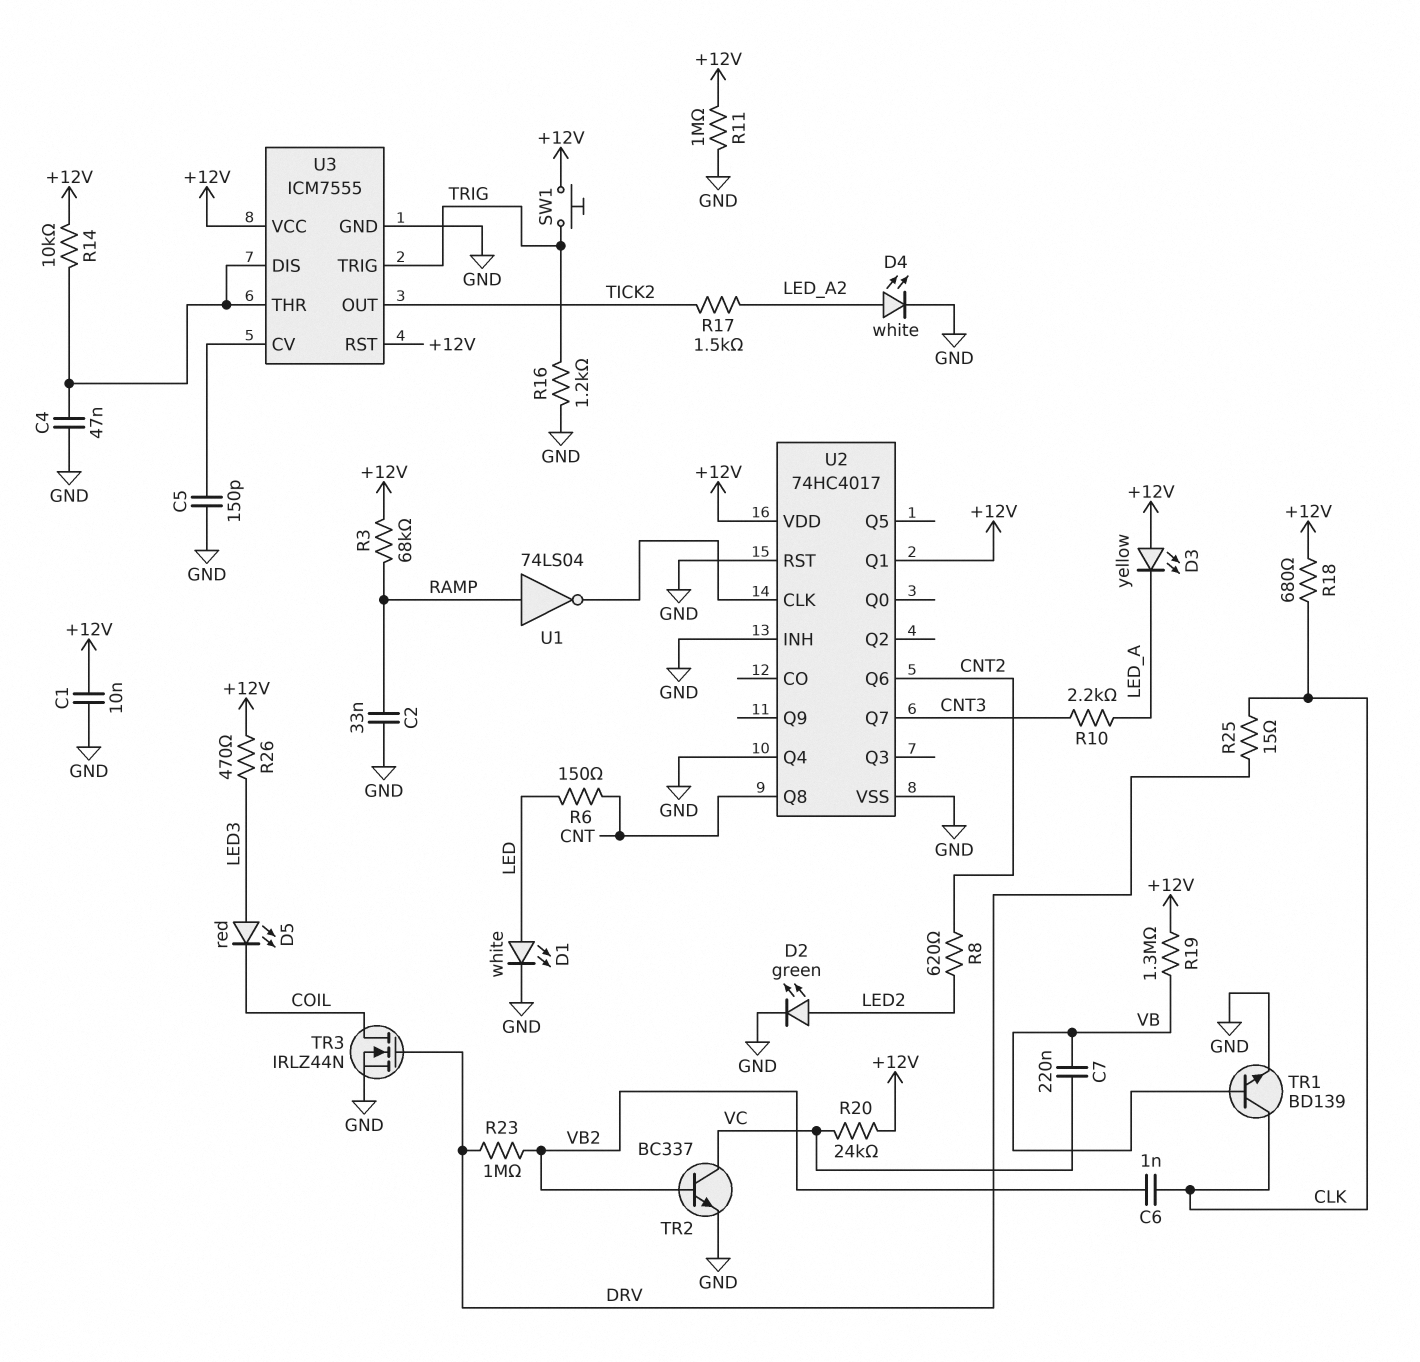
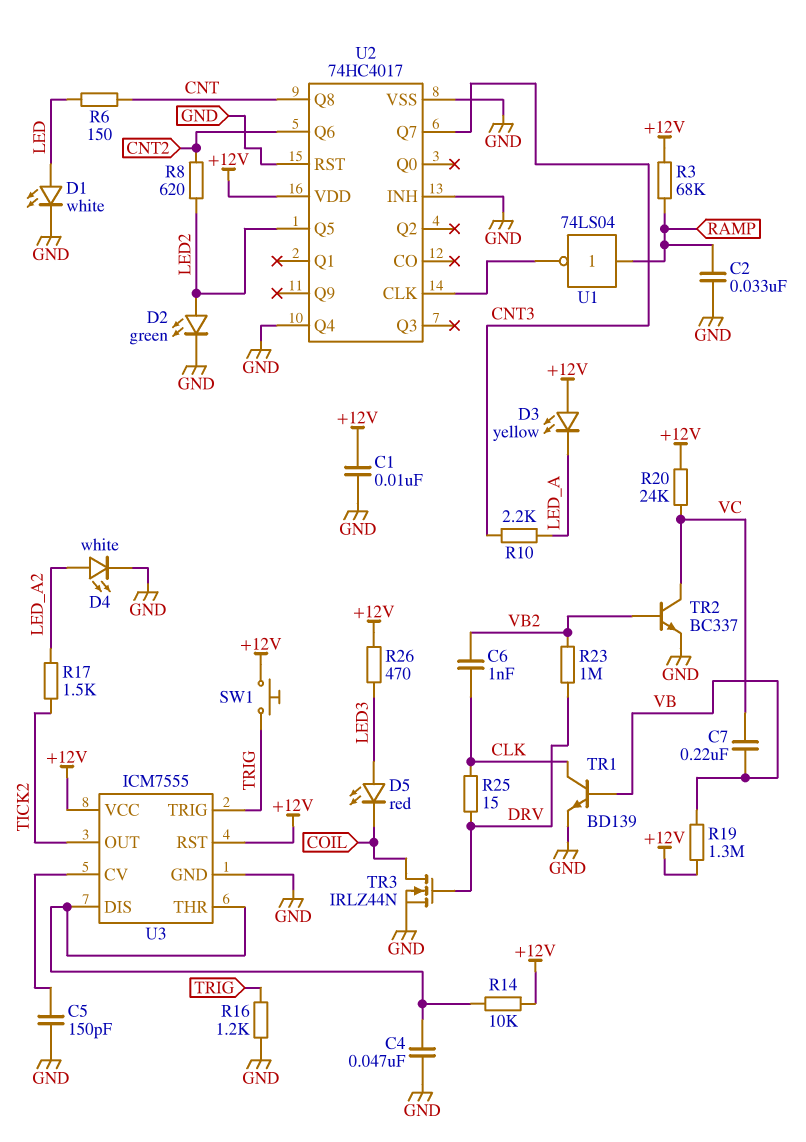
R11: 1M (+12V, GND) -> none
R18: 680 (+12V, CLK) -> none
U2 pin Q1: +12V -> none
U2 pin Q5: none -> LED2

